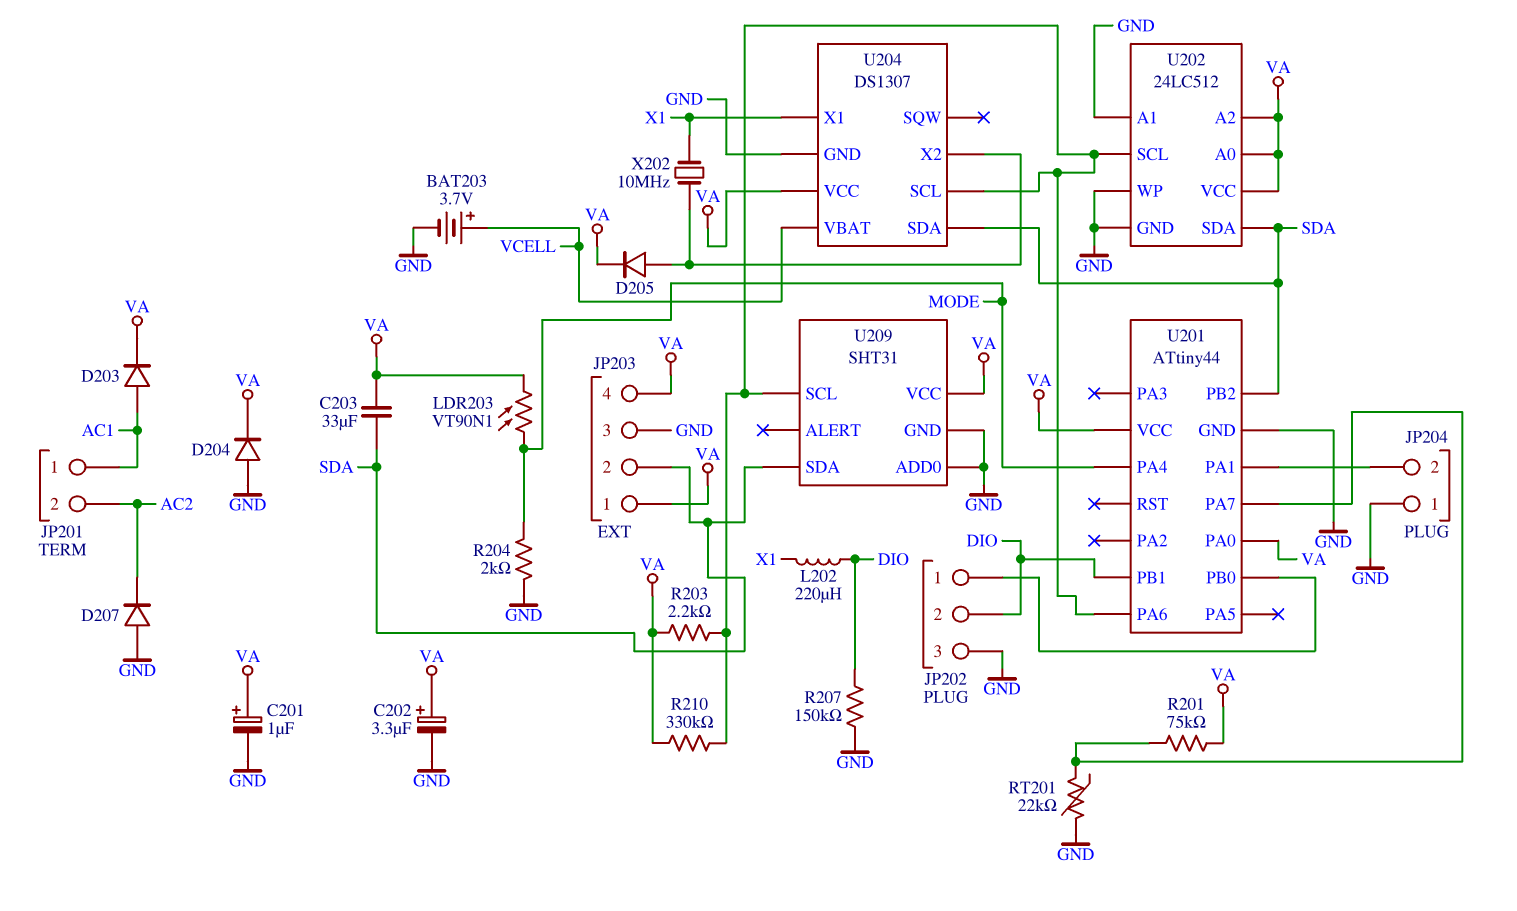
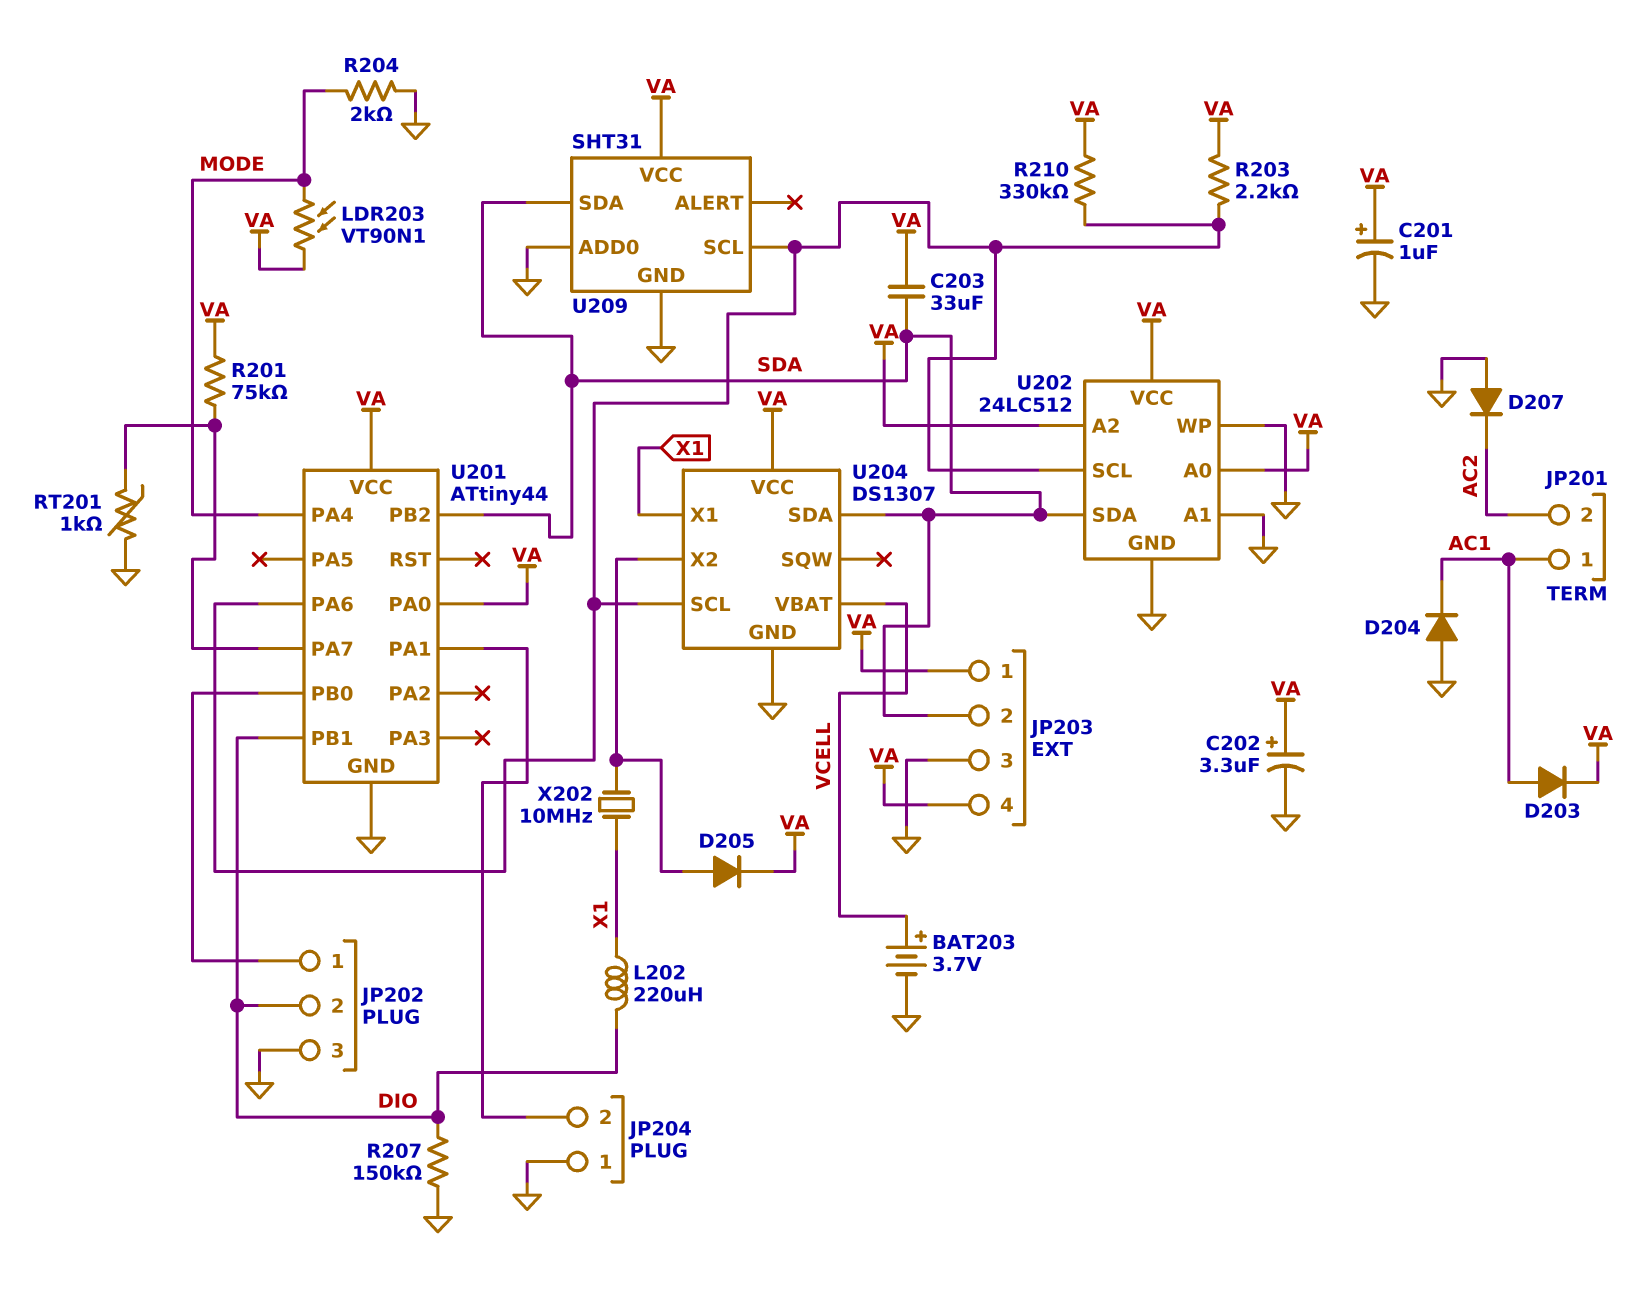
D204: diode (A GND, K VA) -> diode (A GND, K AC1)
RT201: 22k (GND, U201/PA7) -> 1k (GND, U201/PA7)

